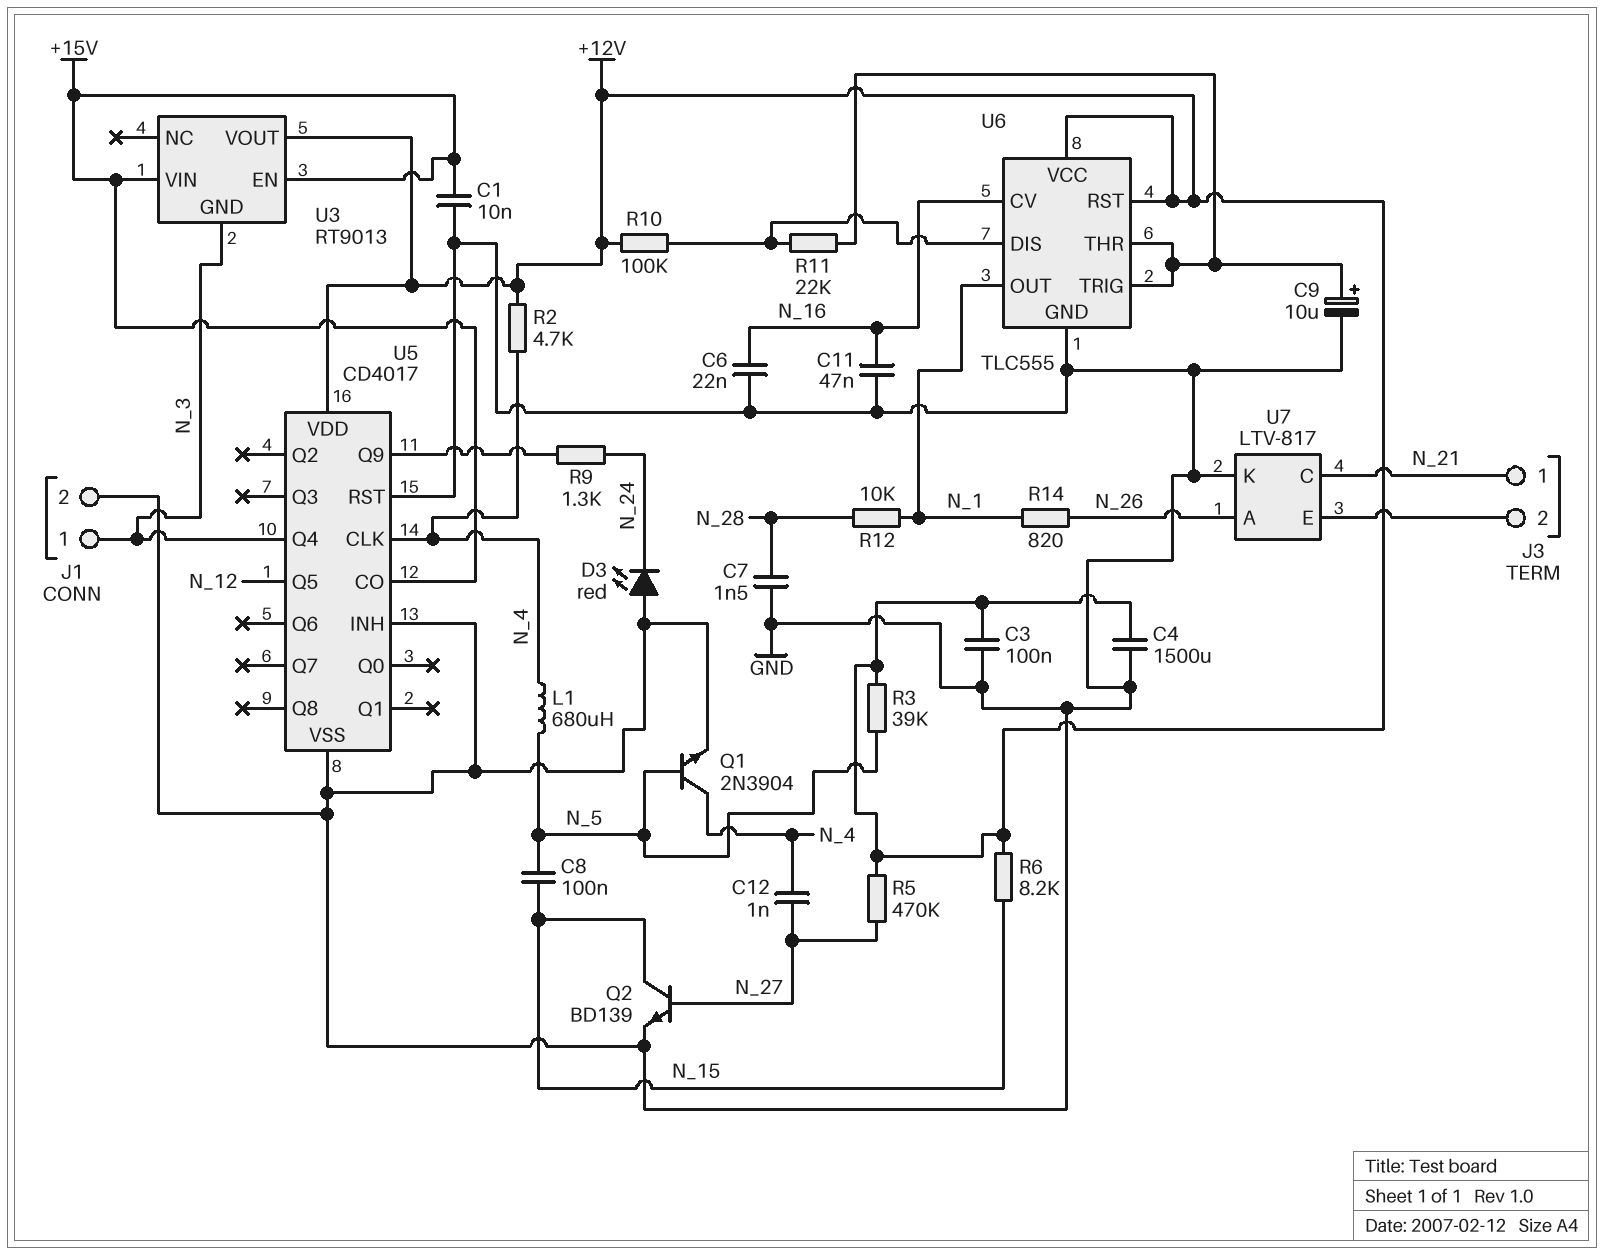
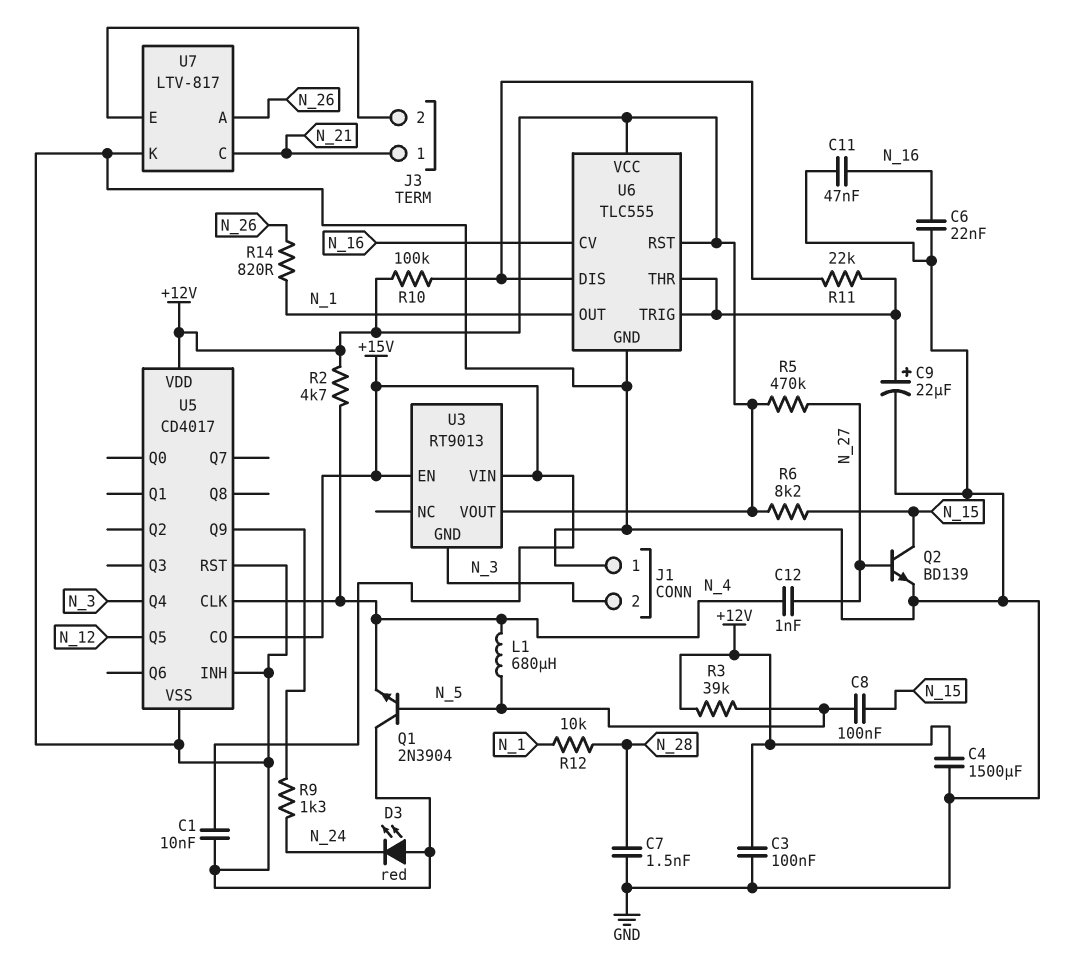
C9: 10uF (plus U6/THR, minus GND) -> 22uF (plus U6/THR, minus GND)
J1 pin 1: N_3 -> GND
J1 pin 2: GND -> N_3
Q1: NPN 2N3904 (B N_5, C N_4, E GND) -> NPN 2N3904 (B N_5, C GND, E N_4)

